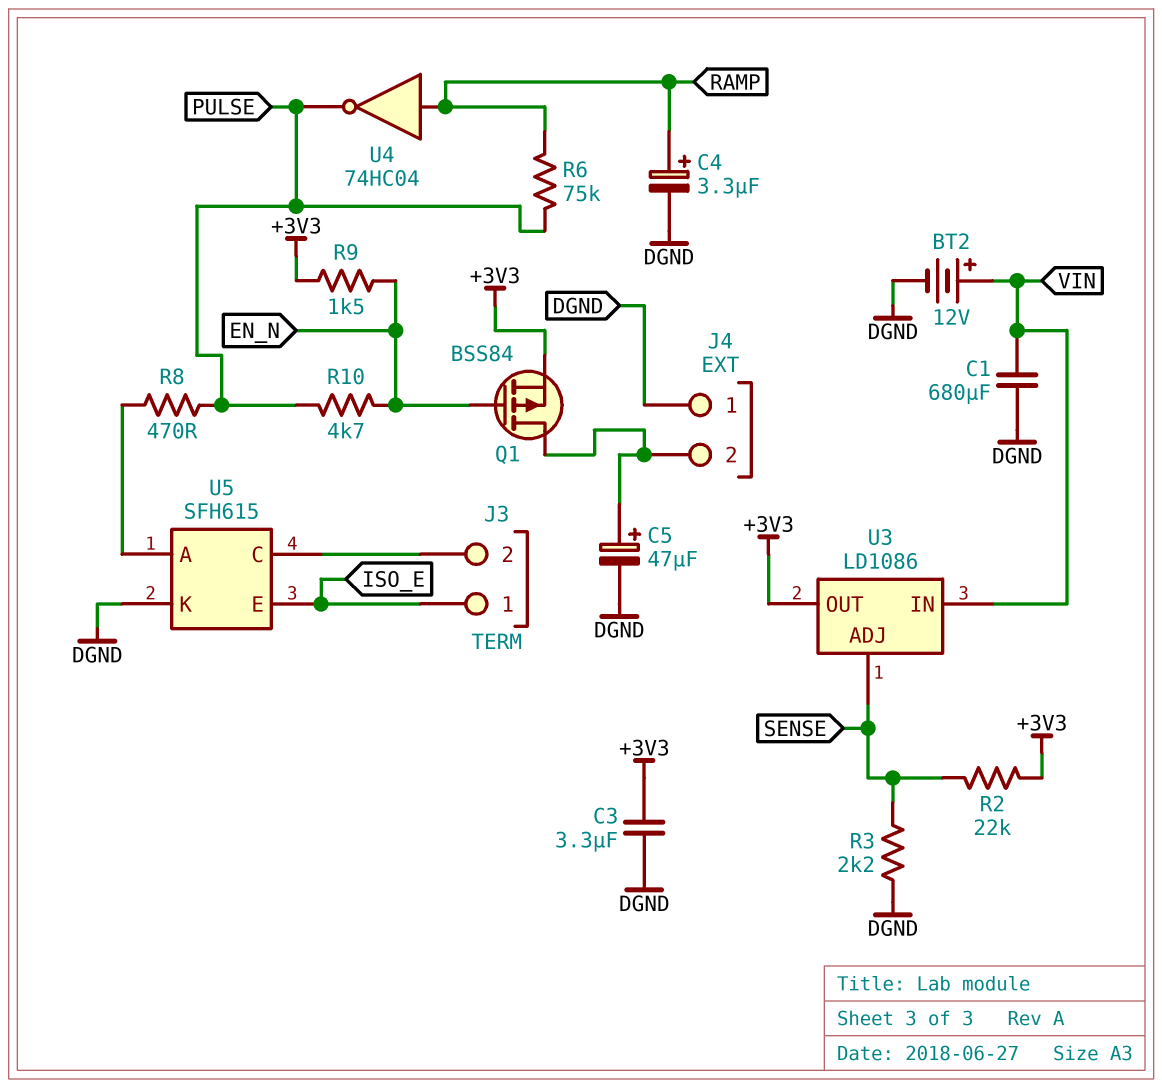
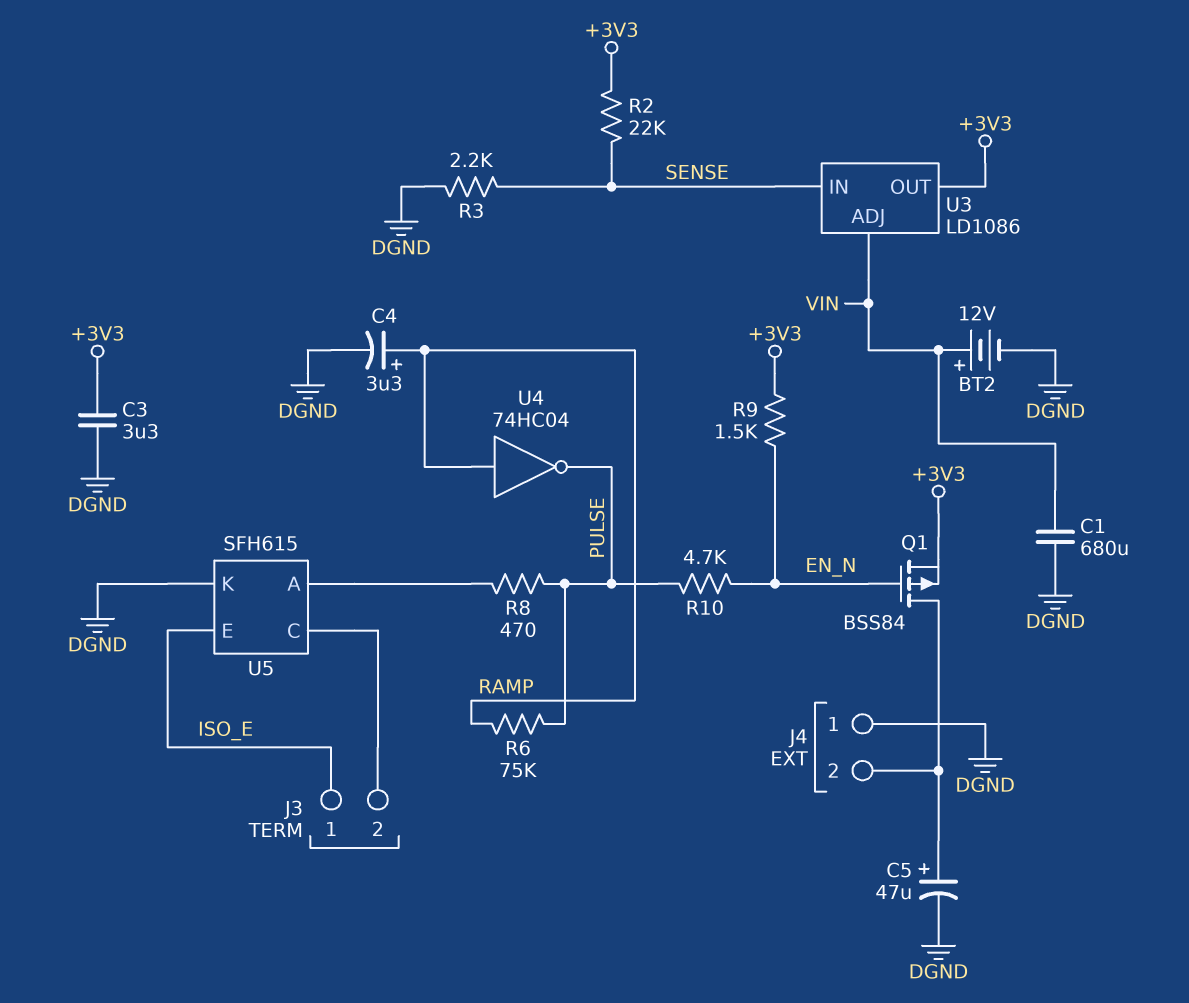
U3 pin ADJ: SENSE -> VIN
U3 pin IN: VIN -> SENSE

